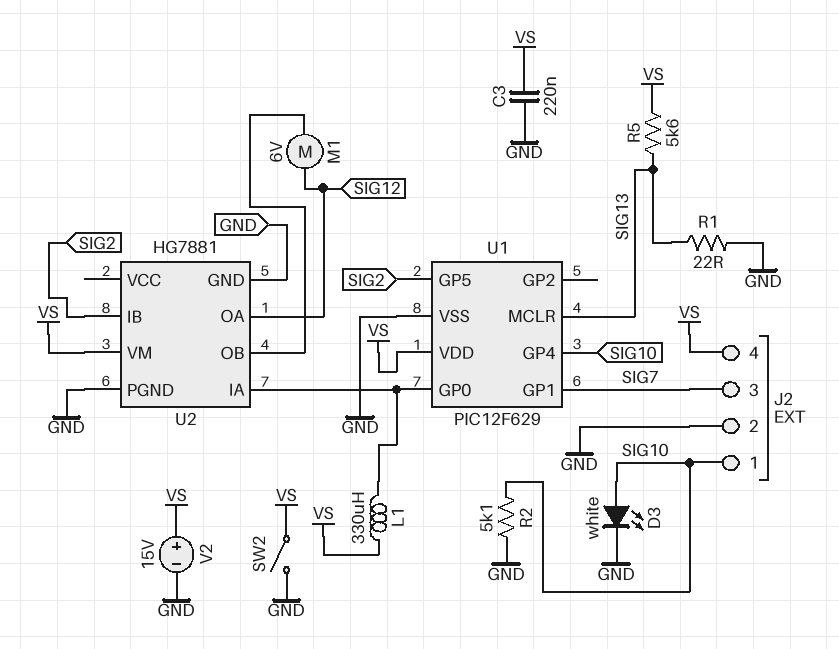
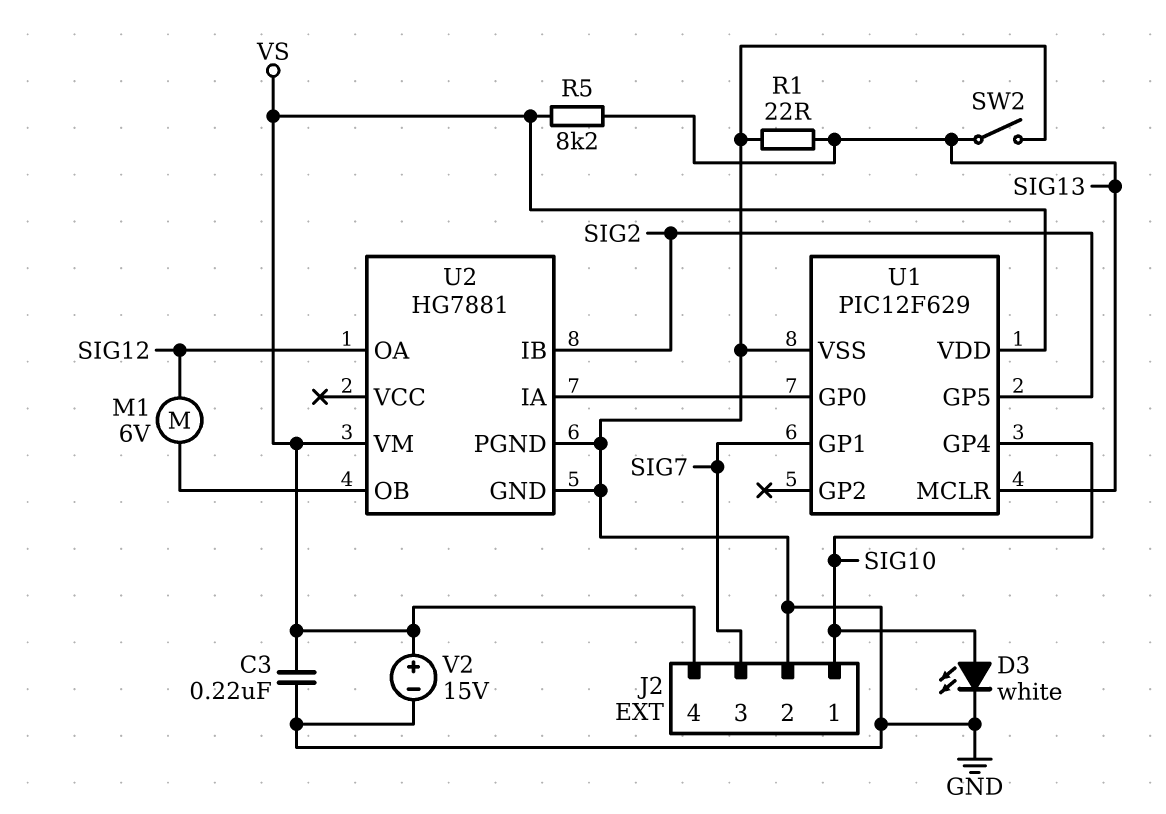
L1: 330uH (U1/GP0, VS) -> none
R2: 5.1k (GND, SIG10) -> none
R5: 5.6k (SIG13, VS) -> 8.2k (SIG13, VS)
SW2: switch (GND, VS) -> switch (GND, SIG13)

